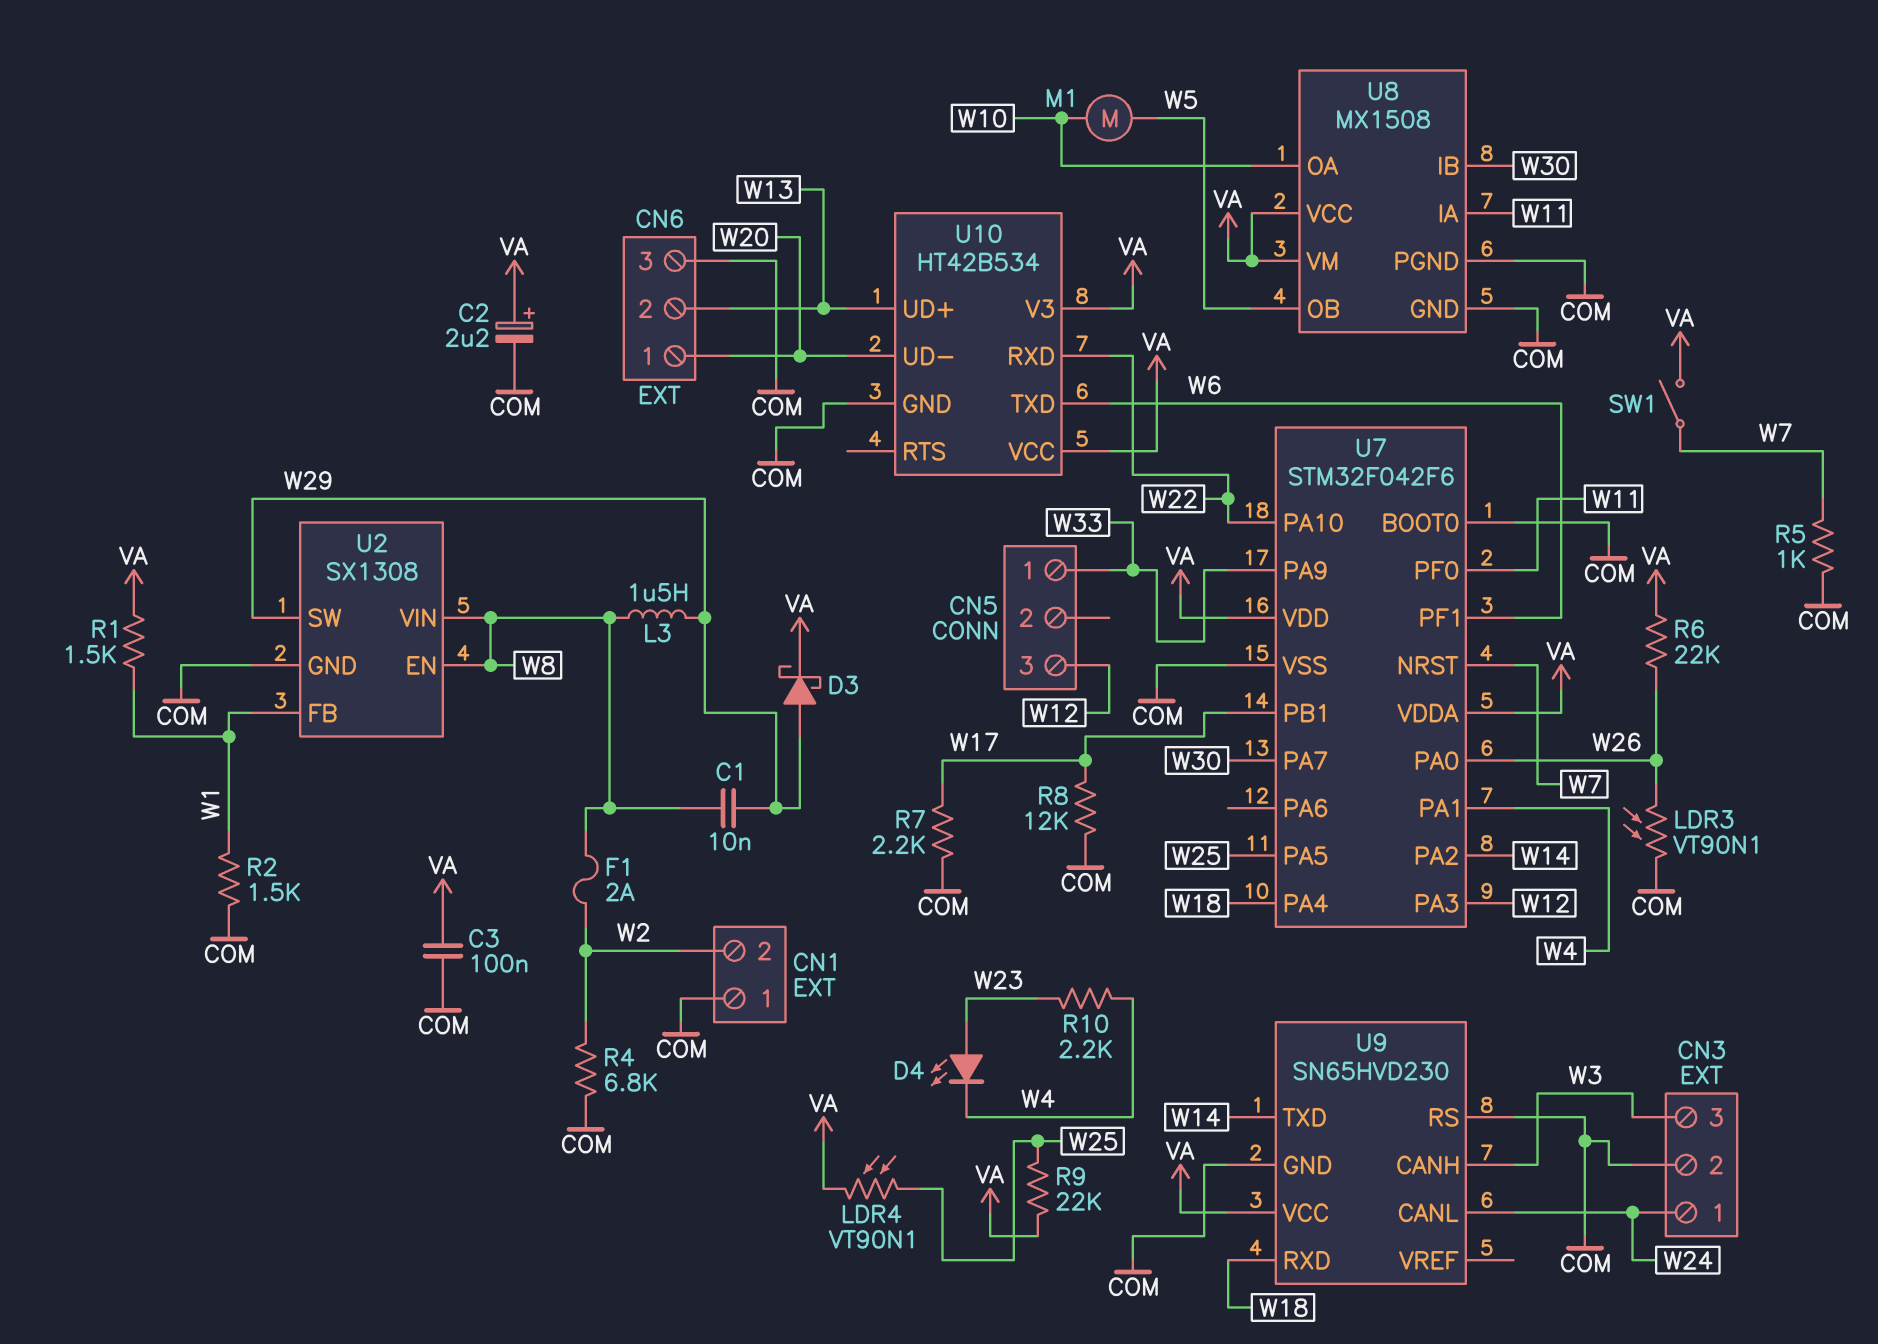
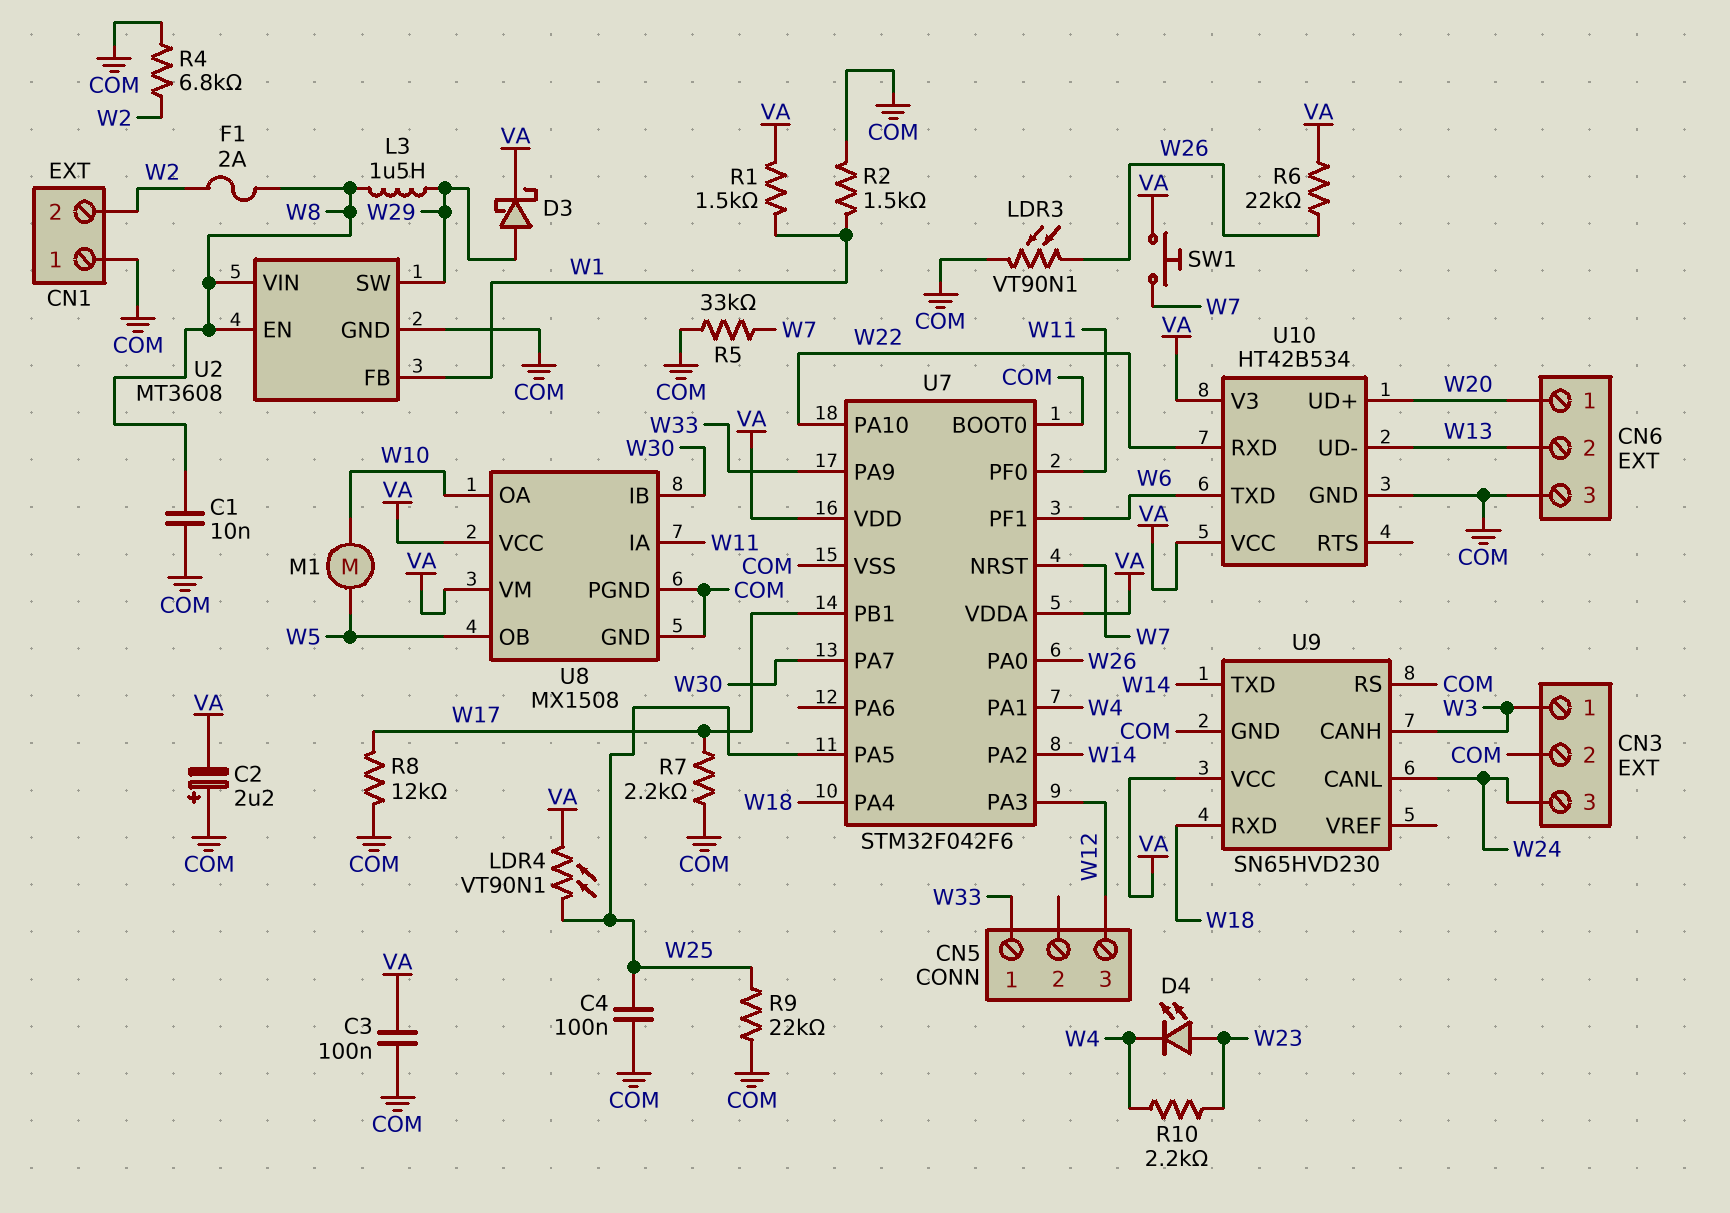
C1: 10nF (W8, W29) -> 10nF (COM, W8)
C2: 2.2uF (plus VA, minus COM) -> 2.2uF (plus COM, minus VA)
C4: none -> 100nF (COM, W25)
CN3 pin 1: W24 -> W3
CN3 pin 3: W3 -> W24
R5: 1k (COM, W7) -> 33k (COM, W7)
R9: 22k (VA, W25) -> 22k (COM, W25)
SW1: switch (VA, W7) -> button (VA, W7)
U2: SX1308 -> MT3608
U10 pin UD+: W13 -> W20
U10 pin UD-: W20 -> W13

